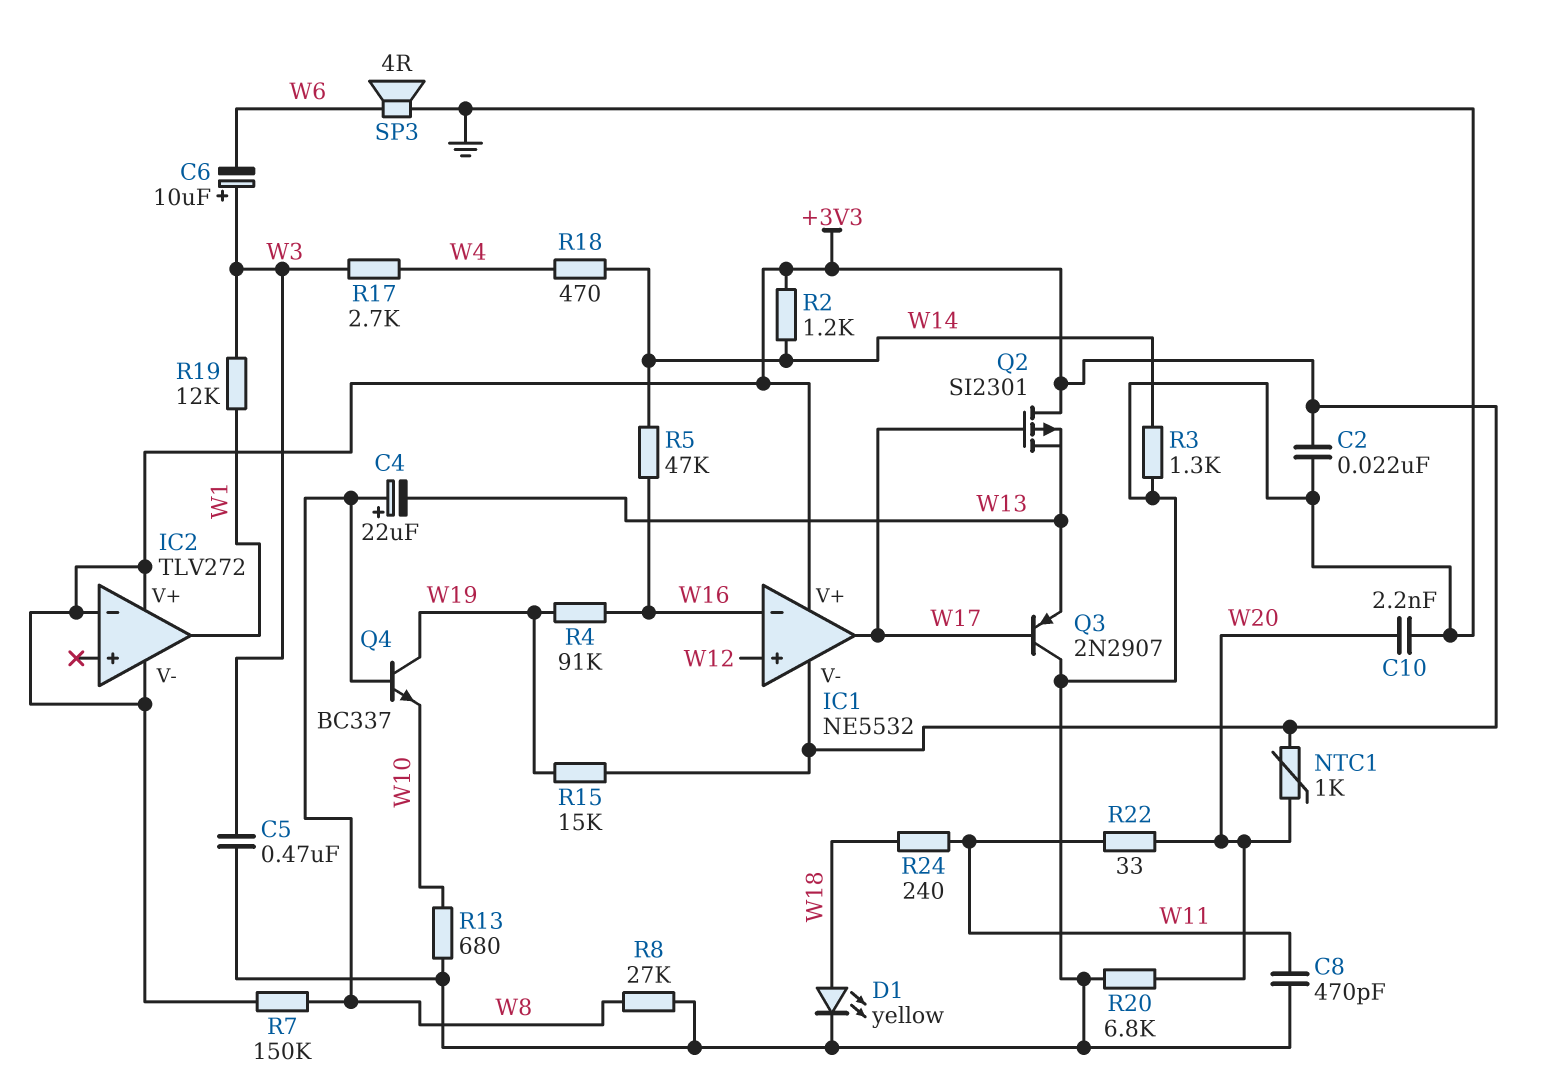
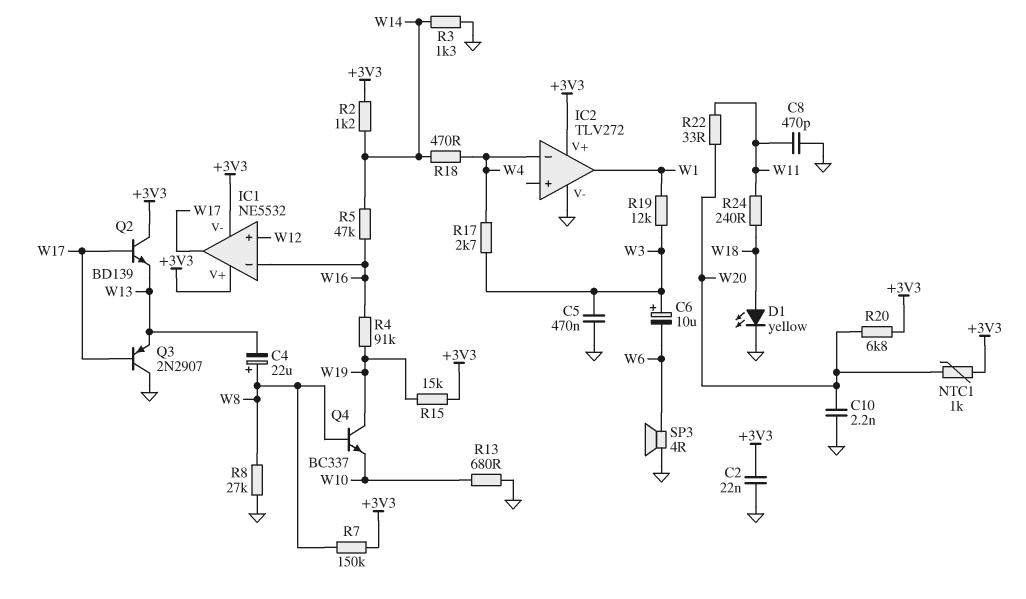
IC2 pin V-: +3V3 -> GND
IC2 pin in-: +3V3 -> W4
Q2: PMOS SI2301 (G W17, D +3V3, S W13) -> NPN BD139 (B W17, C +3V3, E W13)
R20: 6.8k (GND, W20) -> 6.8k (+3V3, W20)

